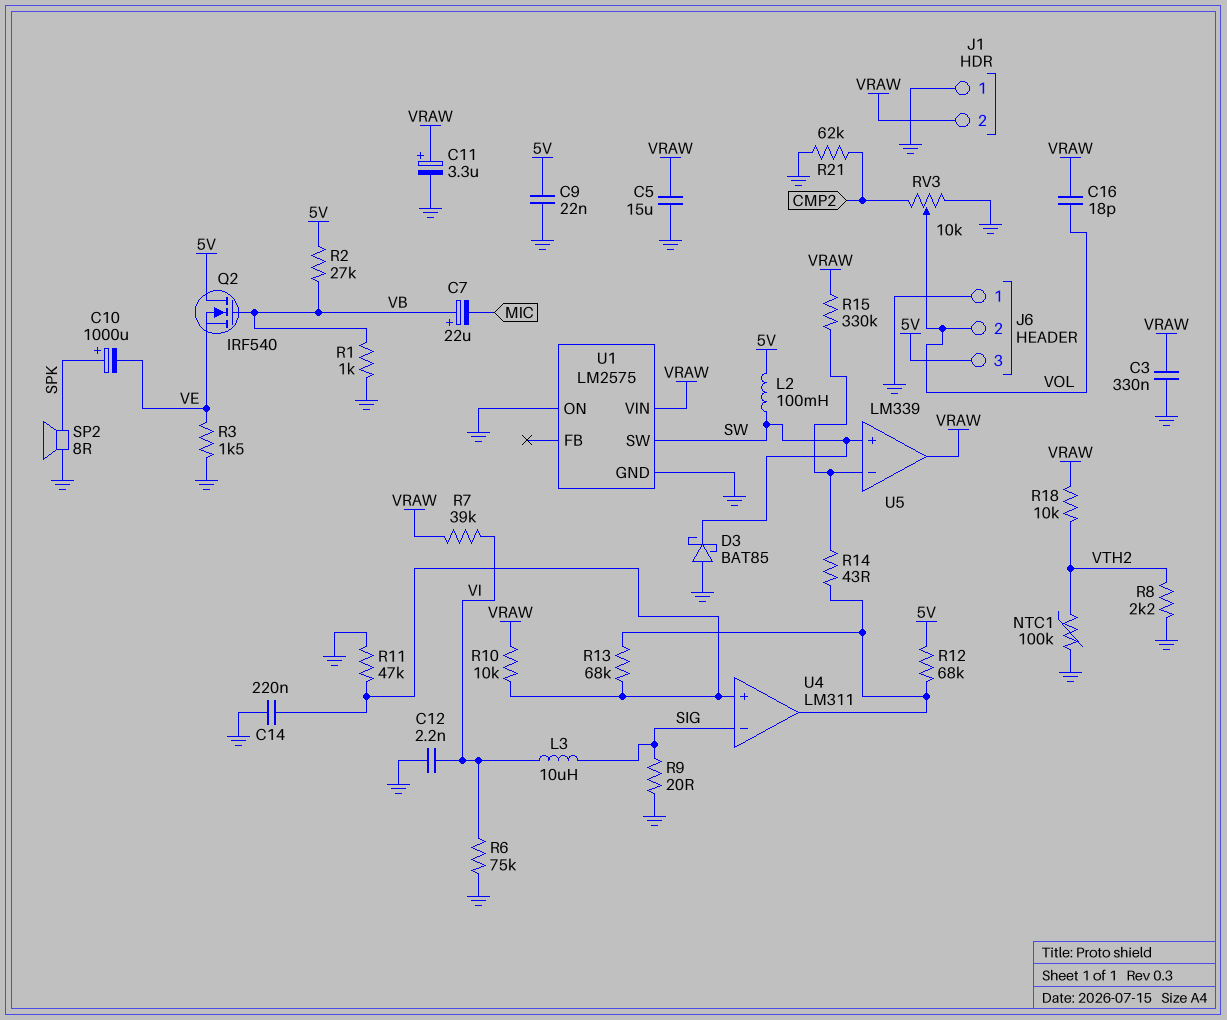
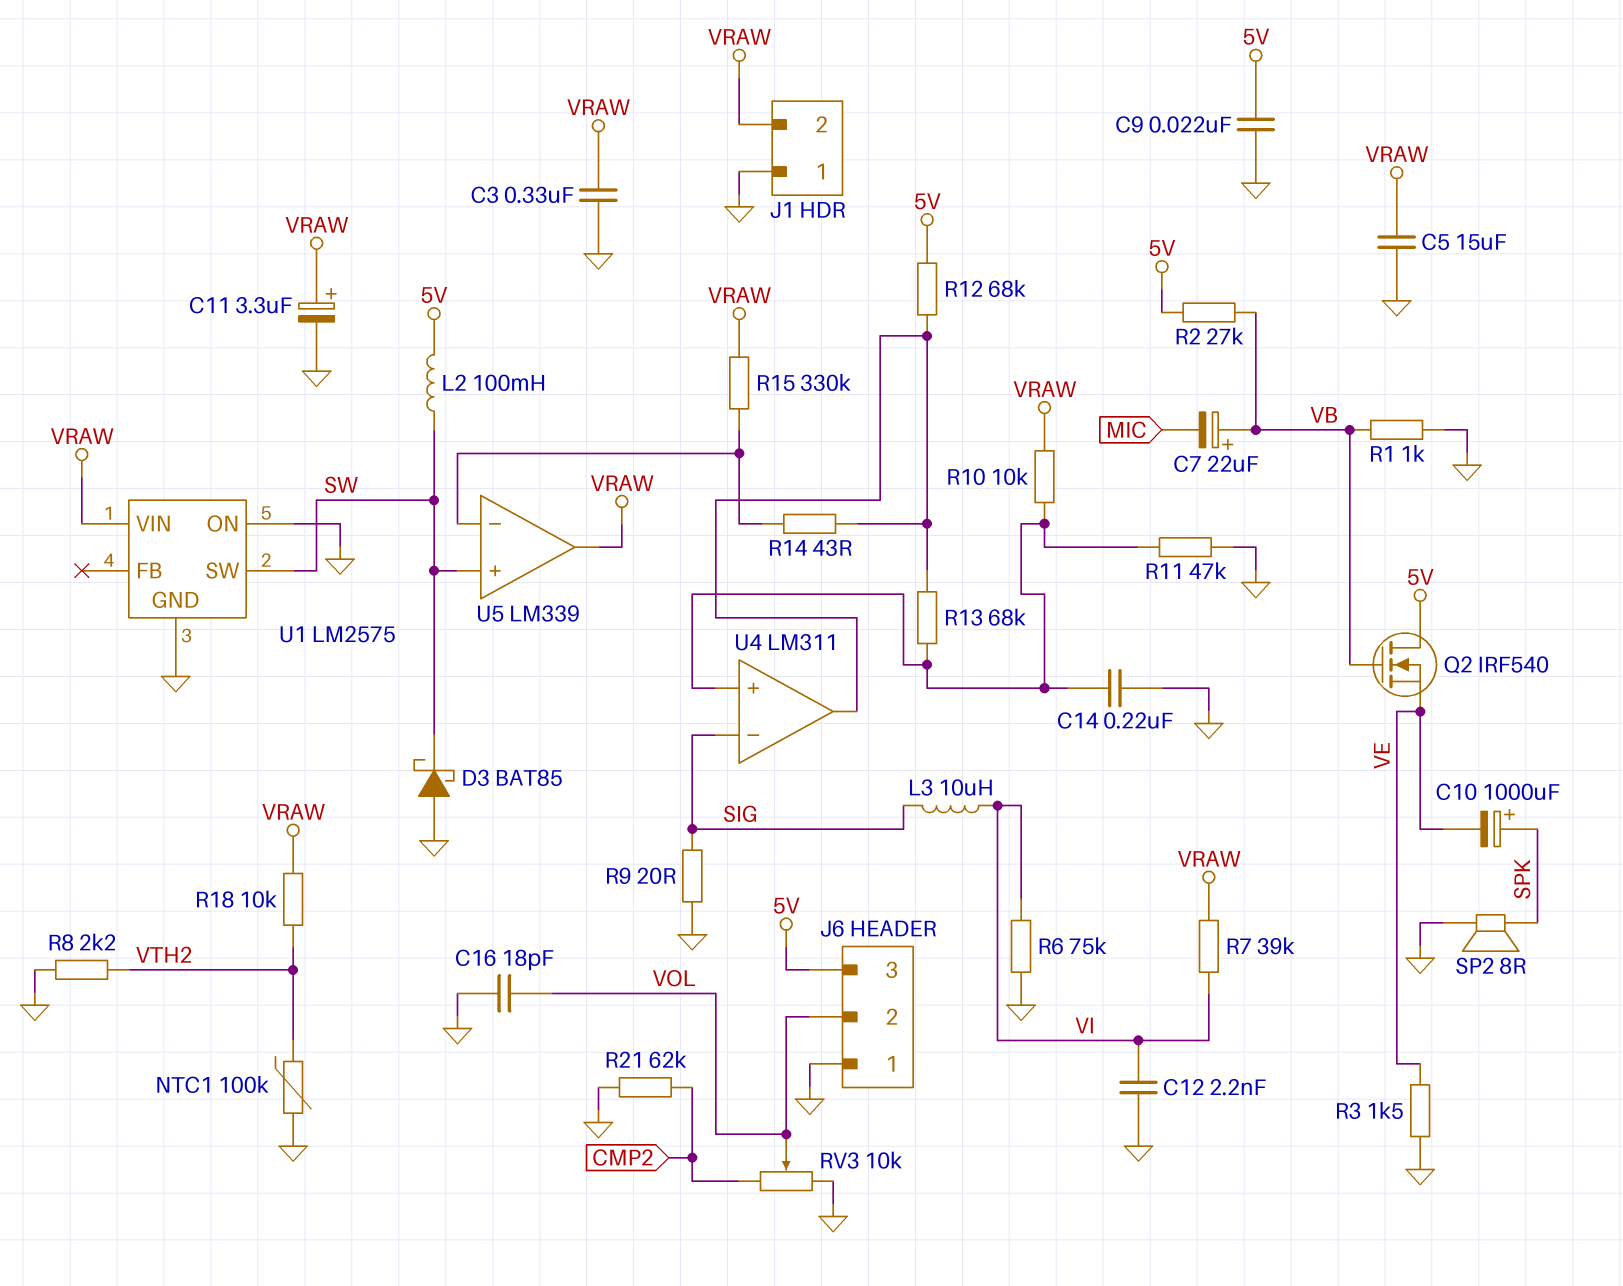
C16: 18pF (VOL, VRAW) -> 18pF (GND, VOL)

